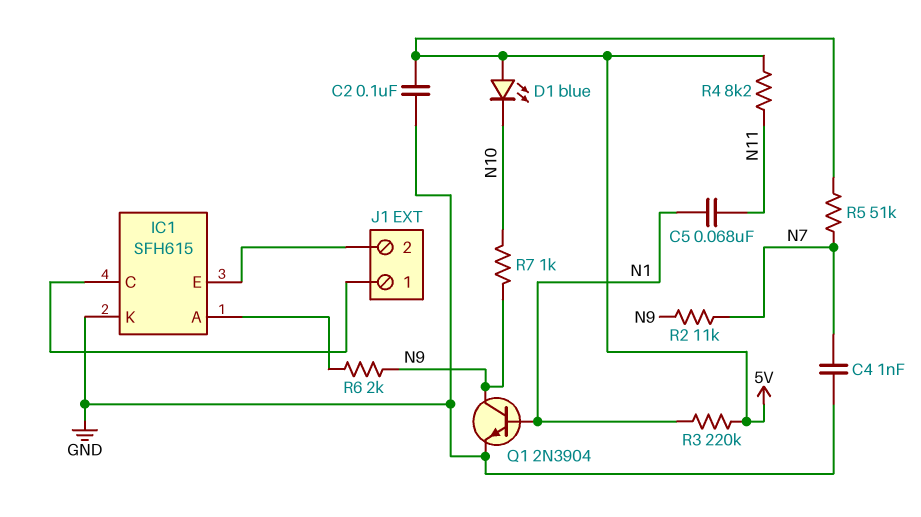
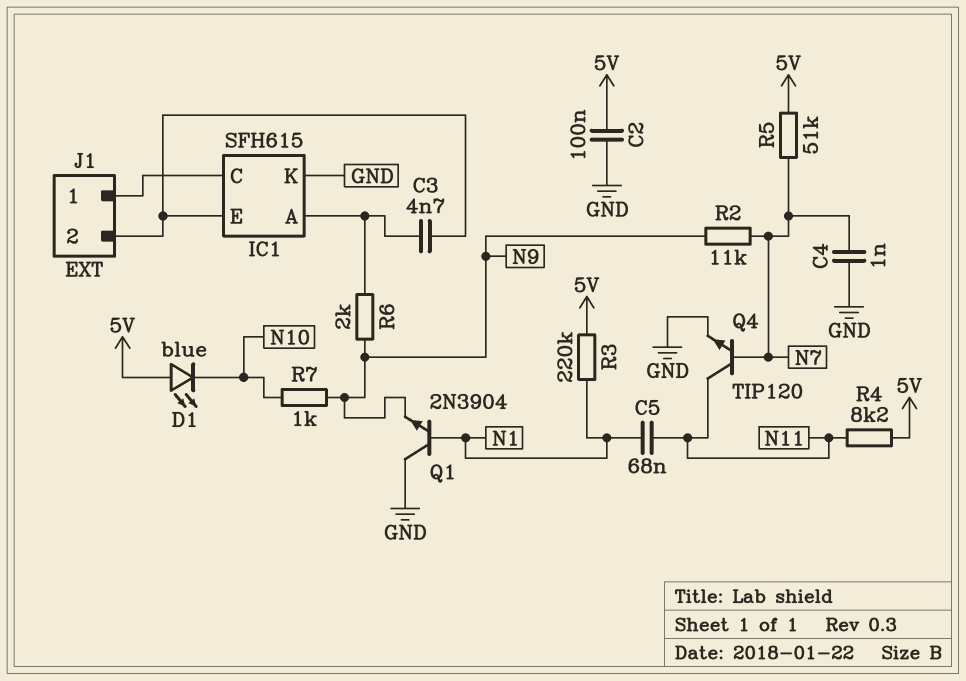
C3: none -> 4.7nF (IC1/A, IC1/E)
Q1: NPN 2N3904 (B N1, C N9, E GND) -> NPN 2N3904 (B N1, C GND, E N9)
Q4: none -> NPN TIP120 (B N7, C N11, E GND)

